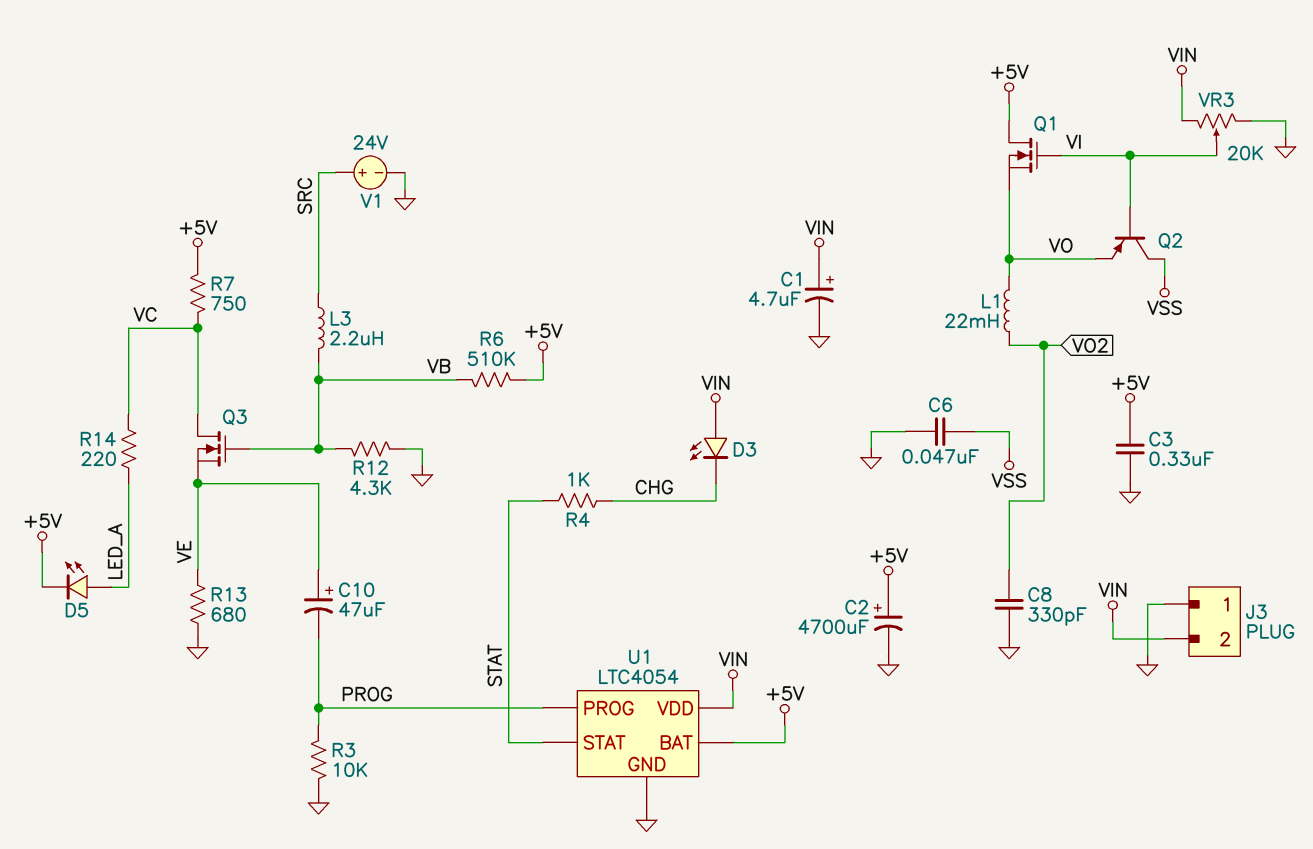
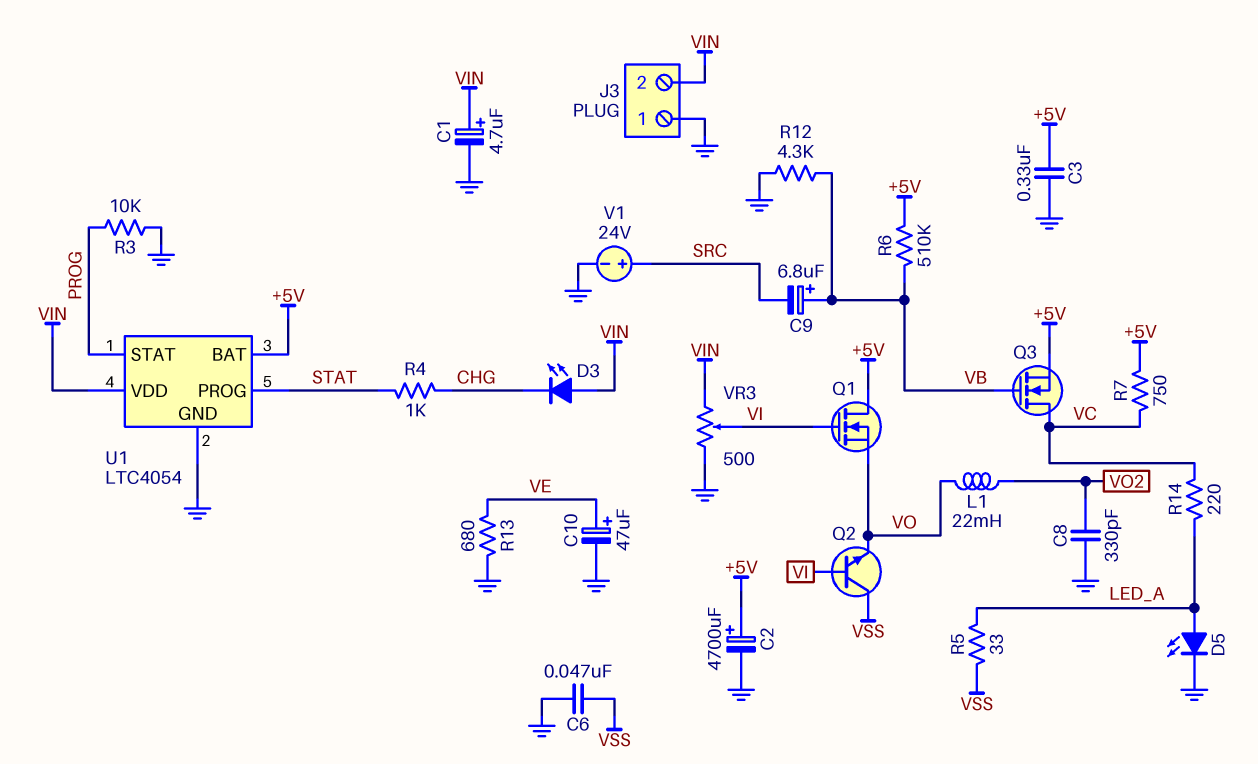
C9: none -> 6.8uF (plus VB, minus SRC)
C10: 47uF (plus VE, minus PROG) -> 47uF (plus VE, minus GND)
D5: LED (A LED_A, K +5V) -> LED (A LED_A, K GND)
L3: 2.2uH (SRC, VB) -> none
Q2: PNP (B VI, C VSS, E VO) -> NPN (B VI, C VSS, E VO)
Q3: NMOS (G VB, D VC, S VE) -> NMOS (G VB, D VC, S +5V)
R5: none -> 33 (LED_A, VSS)
U1 pin PROG: PROG -> STAT
U1 pin STAT: STAT -> PROG
VR3: 20k (GND, VIN, wiper VI) -> 500 (GND, VIN, wiper VI)

